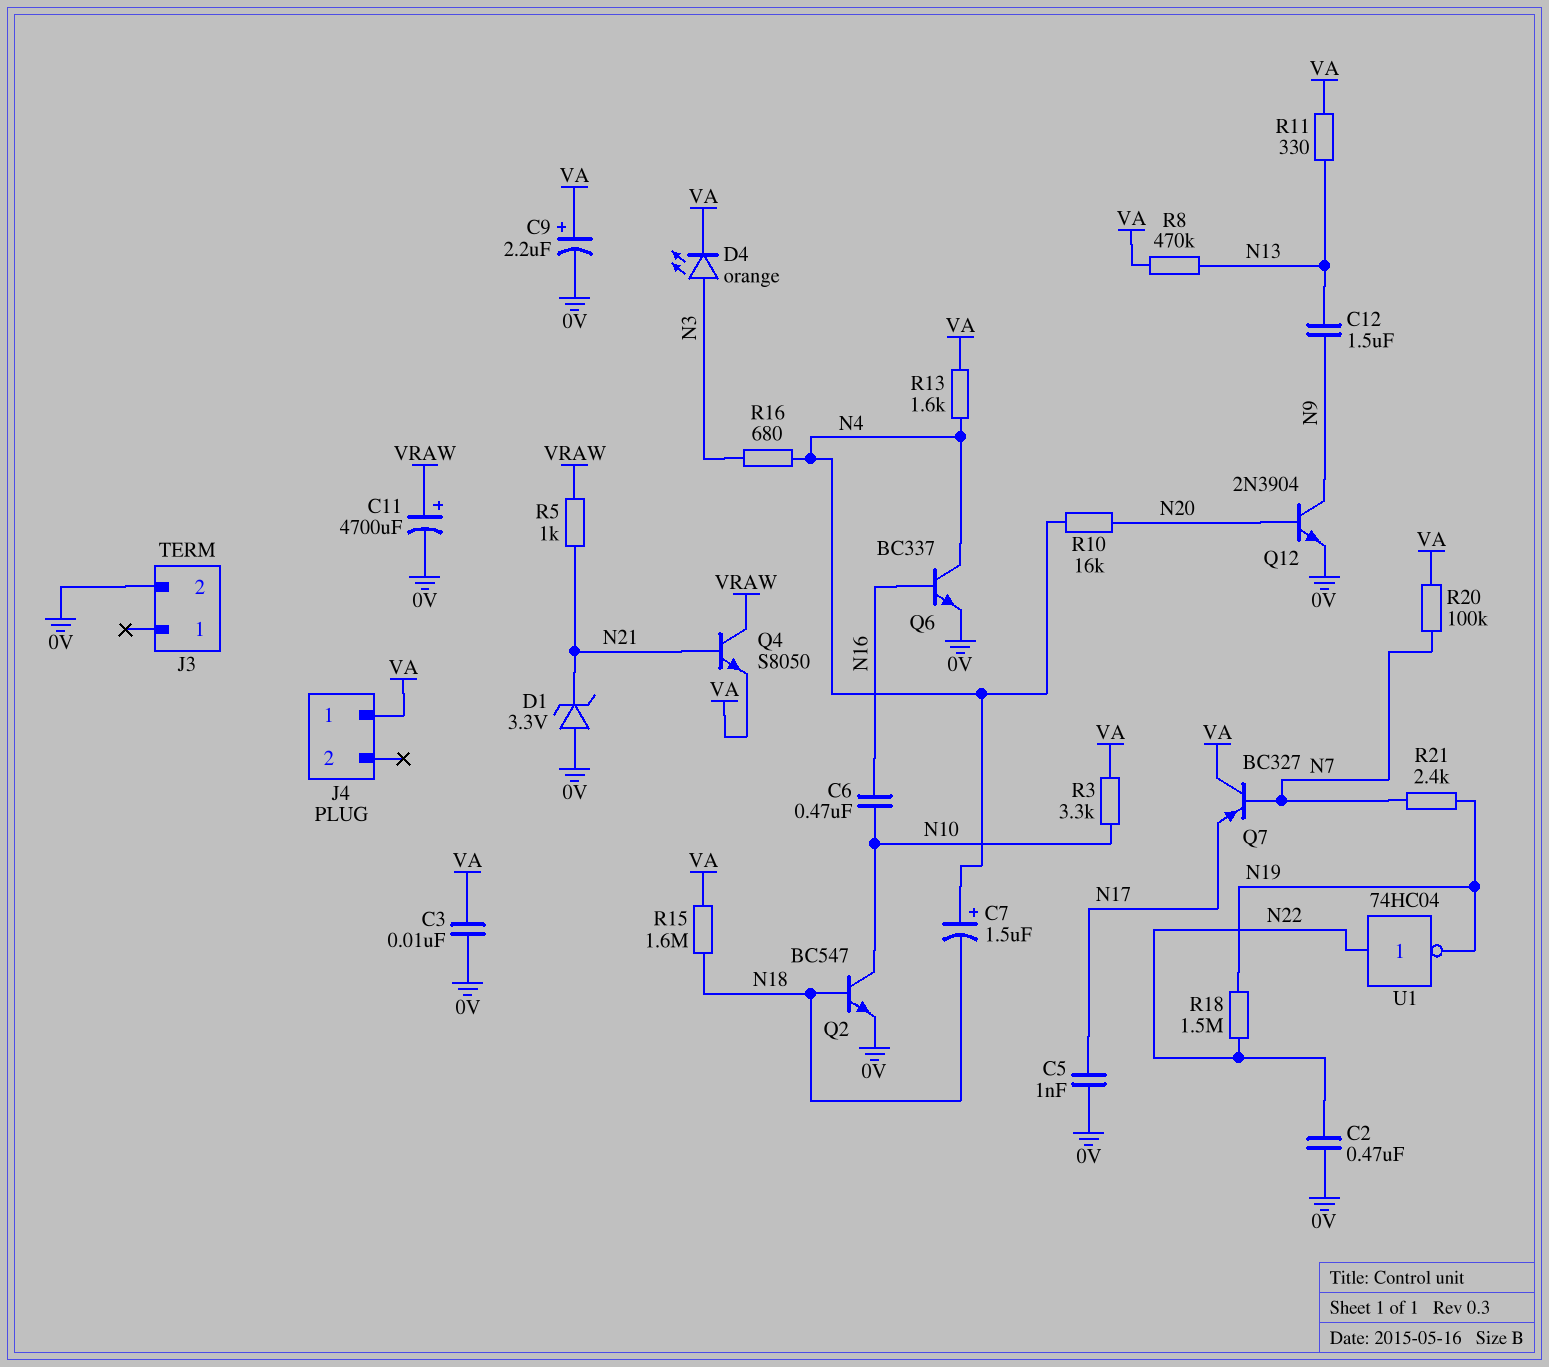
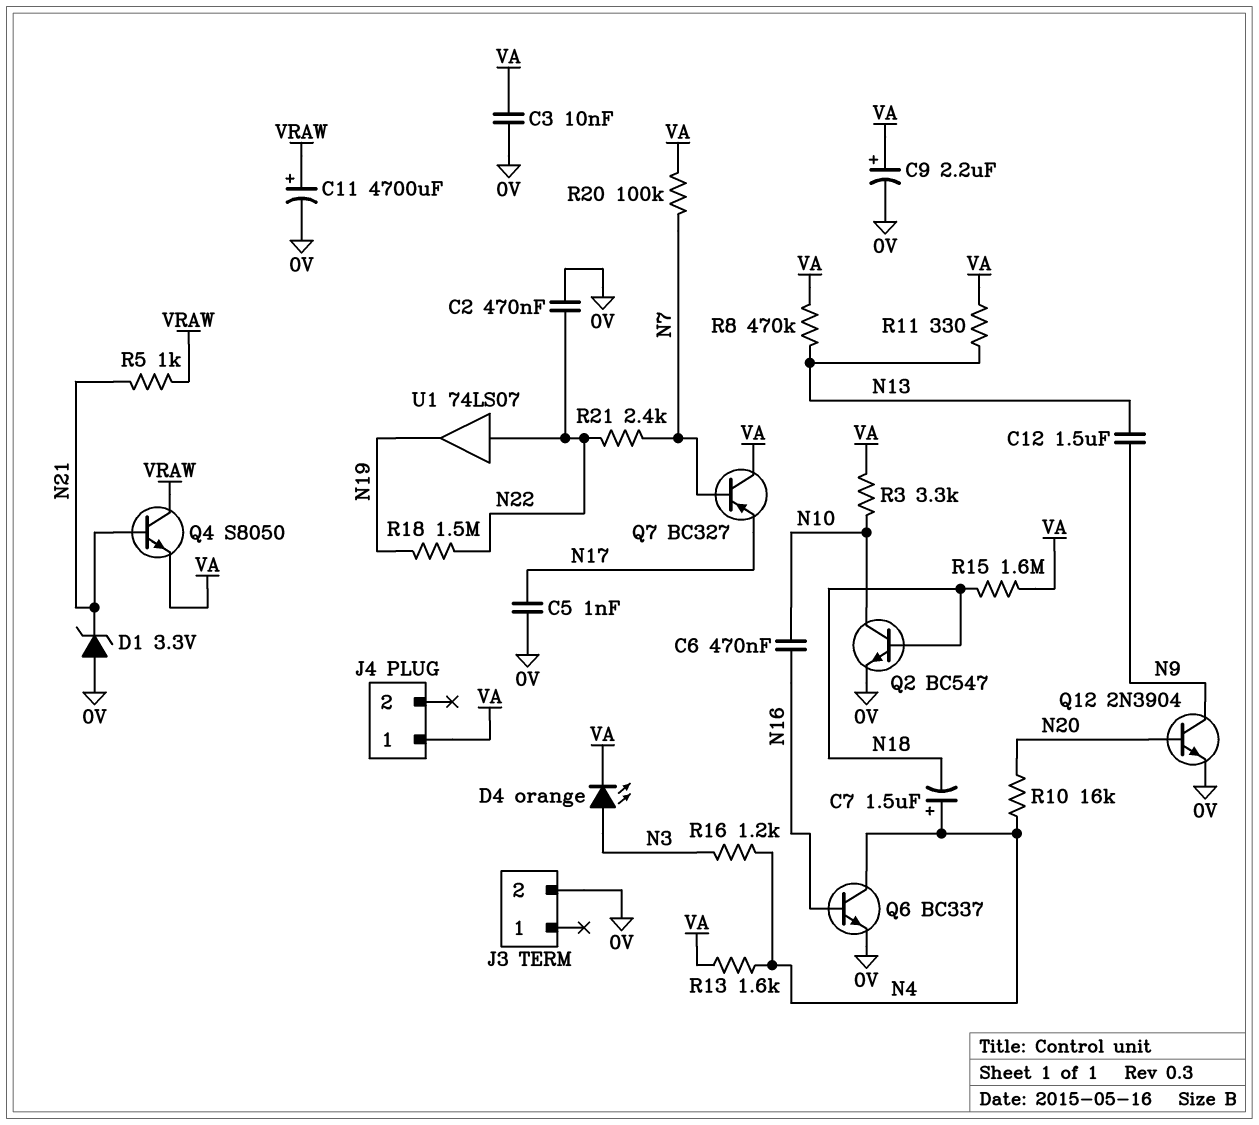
R16: 680 (N3, N4) -> 1.2k (N3, N4)
R21: 2.4k (N7, N19) -> 2.4k (N7, N22)
U1: NOT 74HC04 (in N22, out N19) -> buffer 74LS07 (in N22, out N19)

